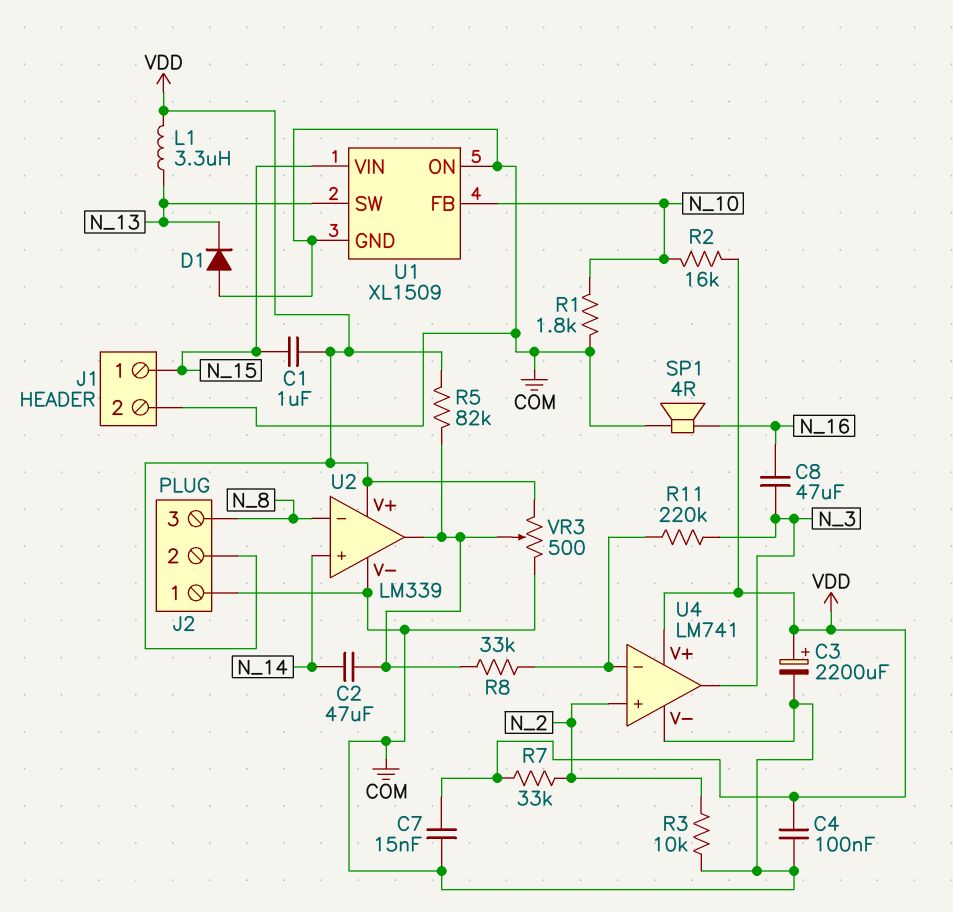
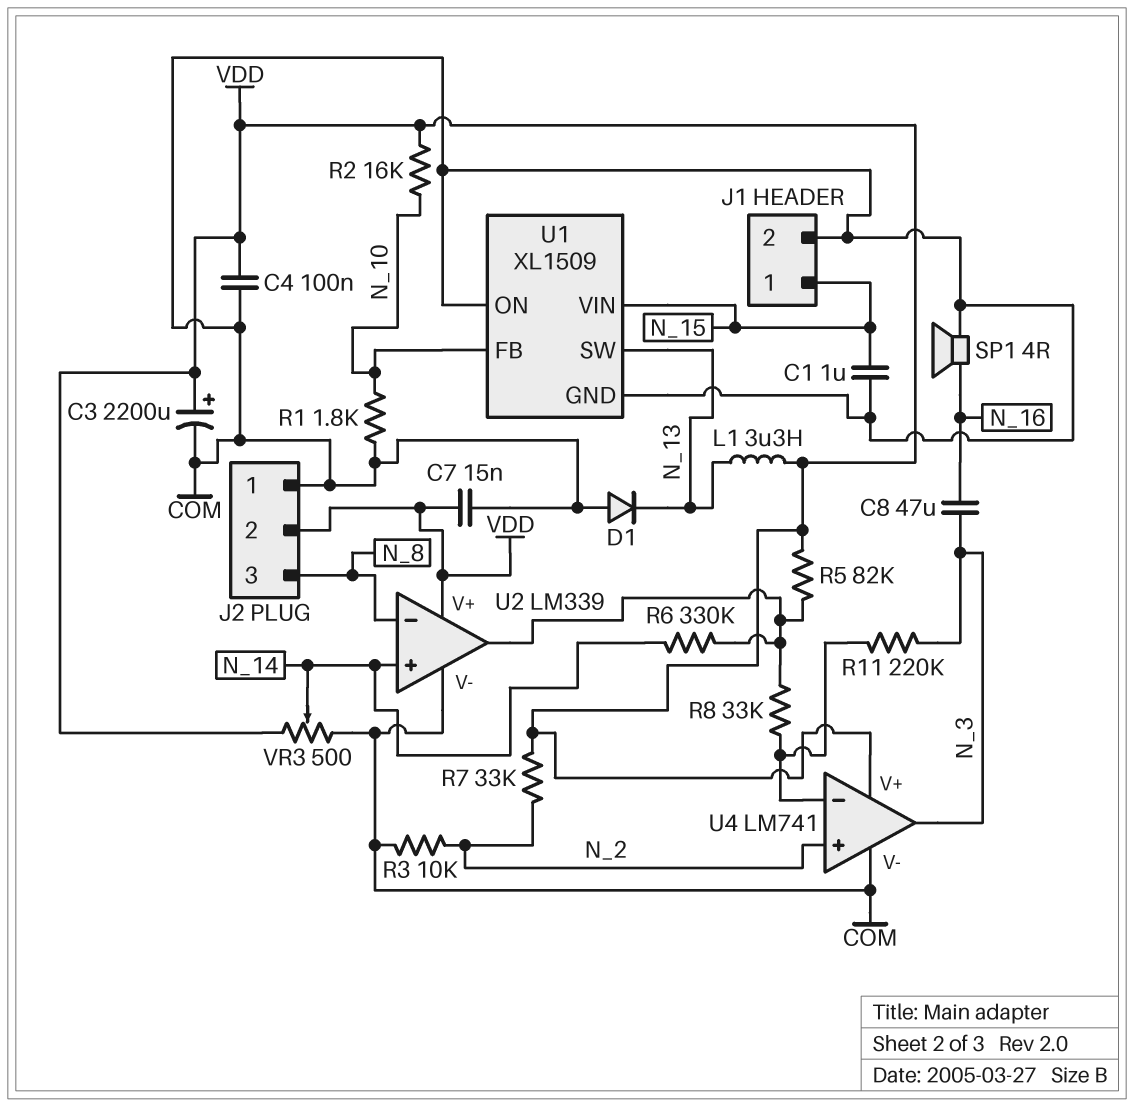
C1: 1uF (N_15, VDD) -> 1uF (COM, N_15)
C2: 47uF (N_14, U2/out) -> none
R6: none -> 330k (N_14, U2/out)
VR3: 500 (COM, VDD, wiper U2/out) -> 500 (COM, VDD, wiper N_14)

